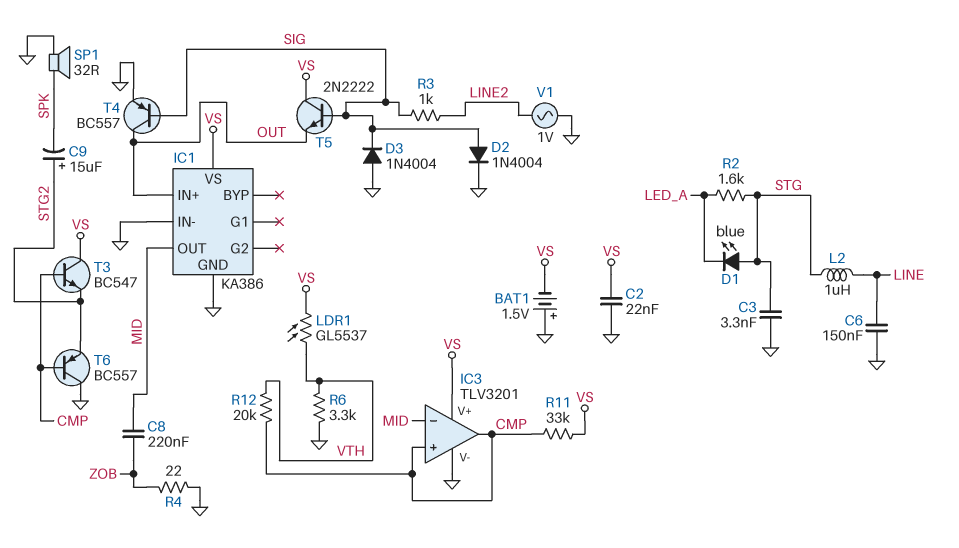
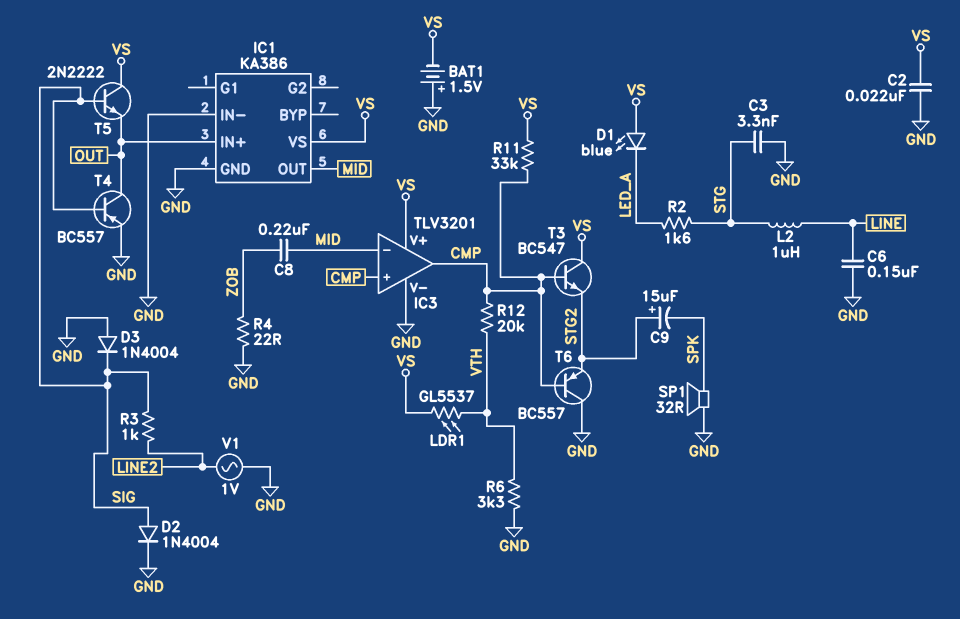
D1: LED blue (A STG, K LED_A) -> LED blue (A VS, K LED_A)

